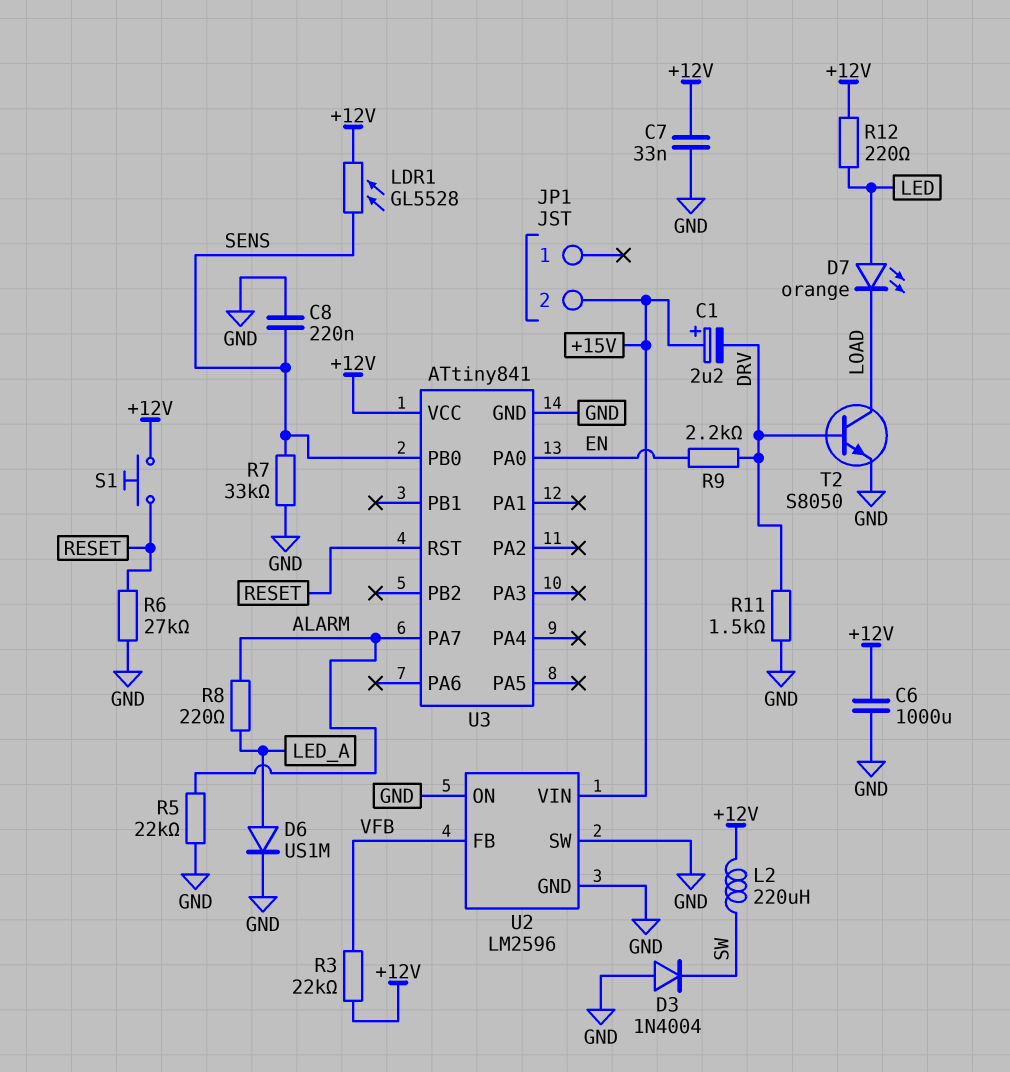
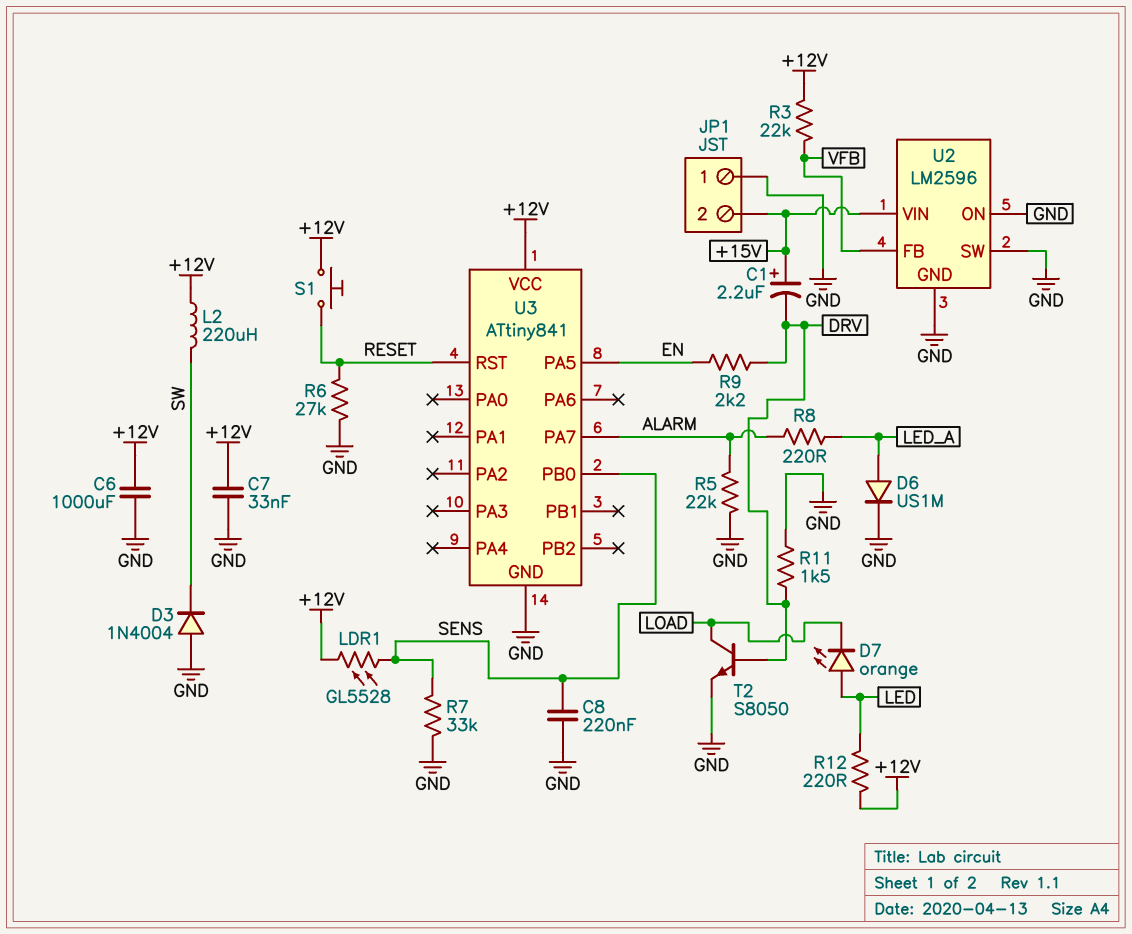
JP1 pin 1: none -> GND
U3 pin PA0: EN -> none
U3 pin PA5: none -> EN

